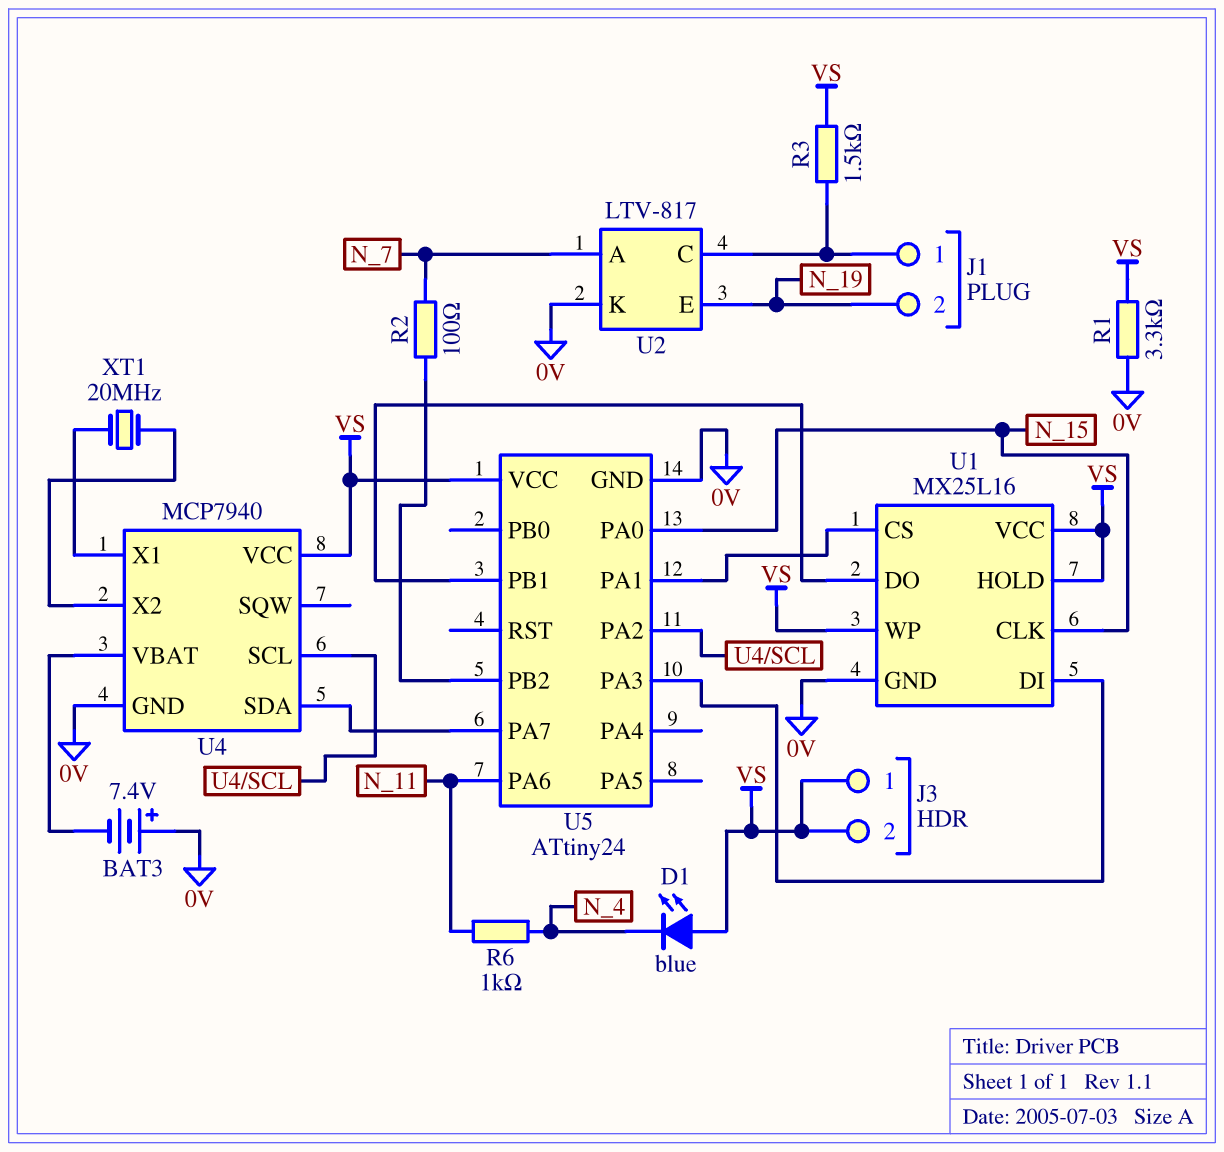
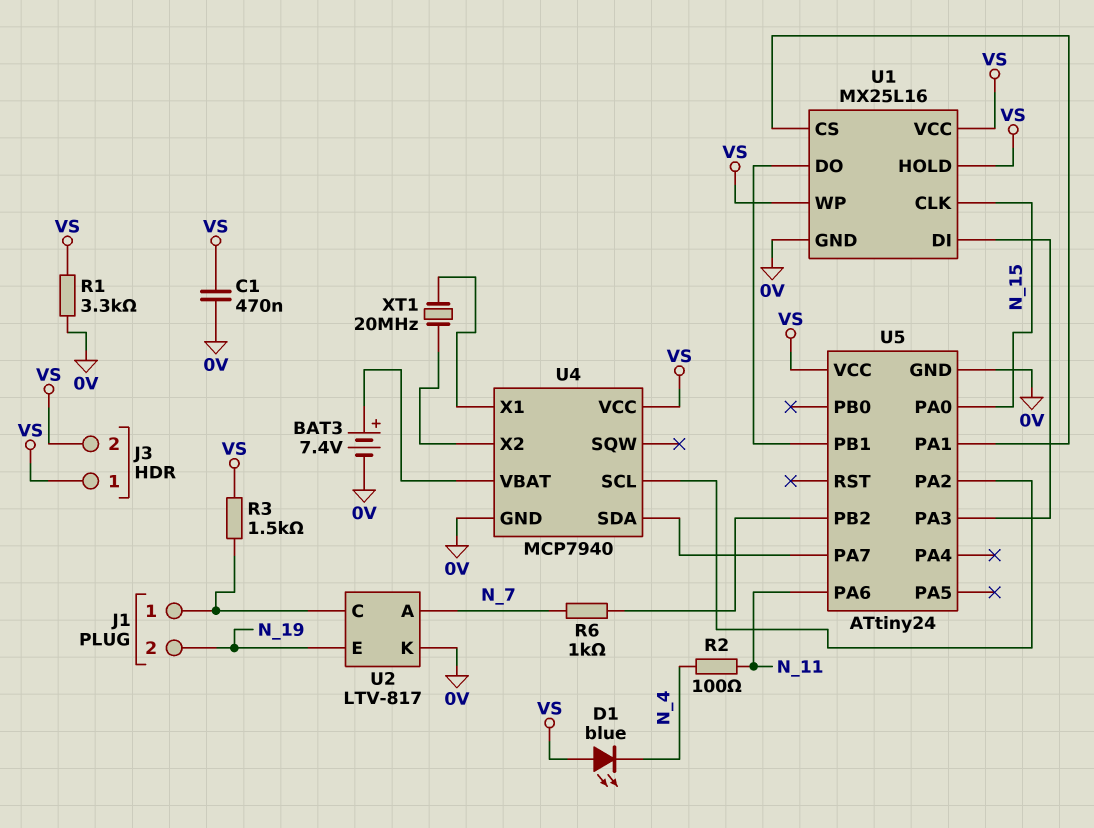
BAT3: 7.4V (plus 0V, minus U4/VBAT) -> 7.4V (plus U4/VBAT, minus 0V)
C1: none -> 470nF (0V, VS)
R2: 100 (N_7, U5/PB2) -> 100 (N_4, N_11)
R6: 1k (N_4, N_11) -> 1k (N_7, U5/PB2)

